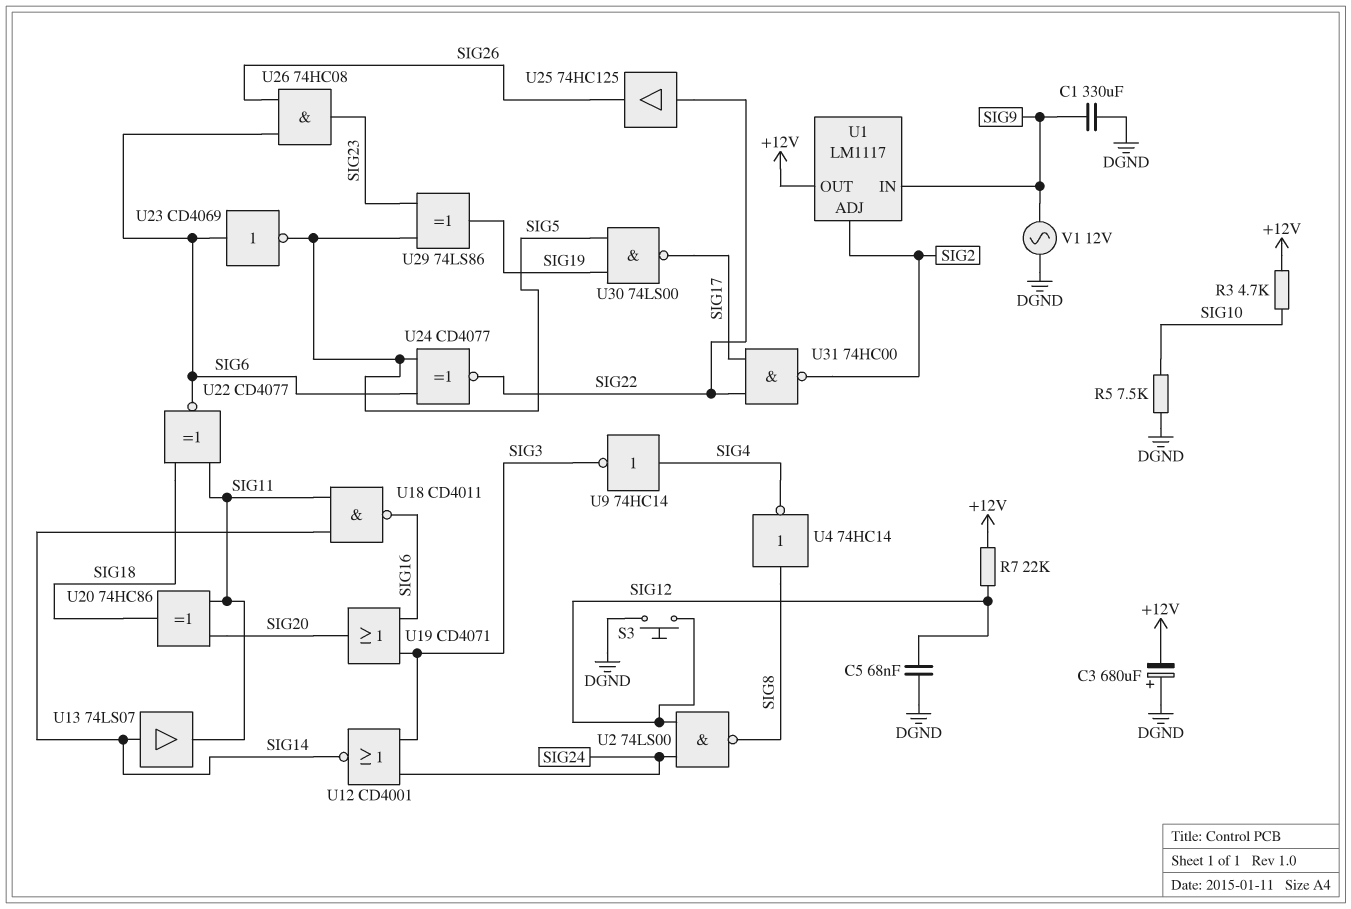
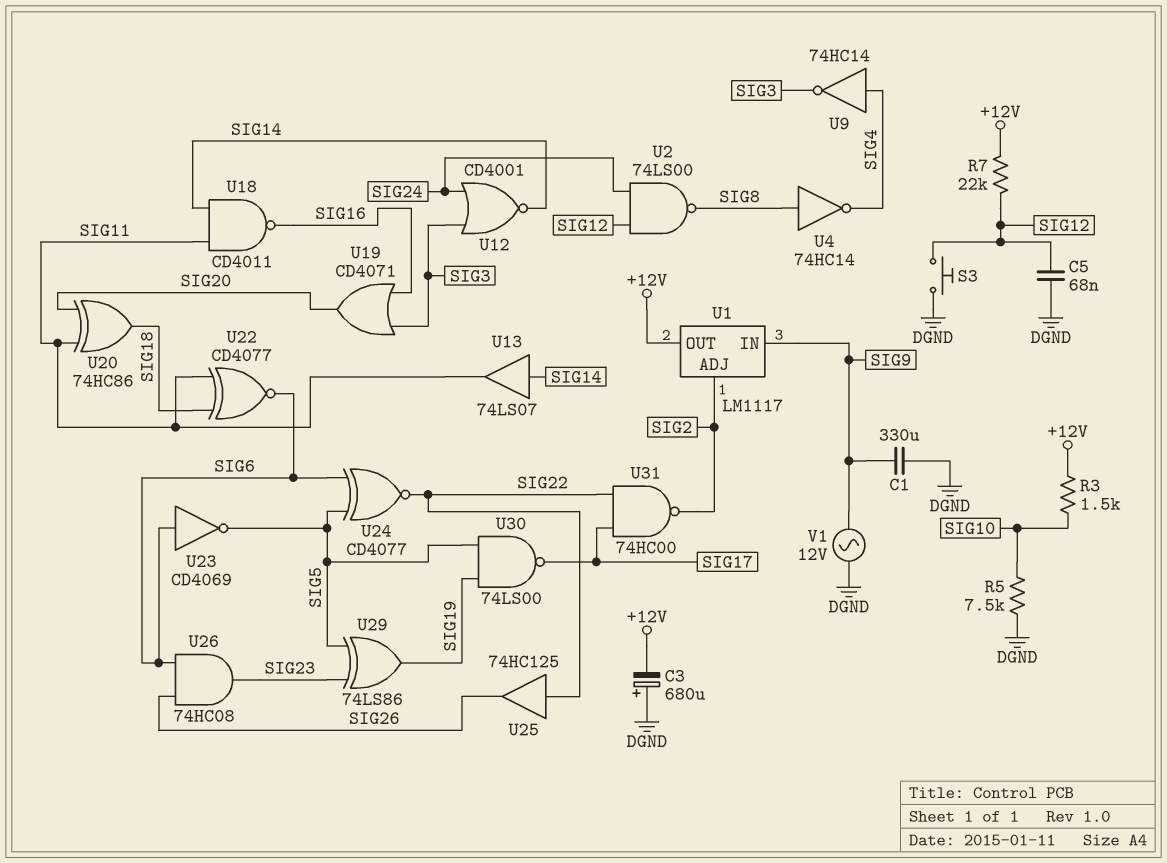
R3: 4.7k (+12V, SIG10) -> 1.5k (+12V, SIG10)

